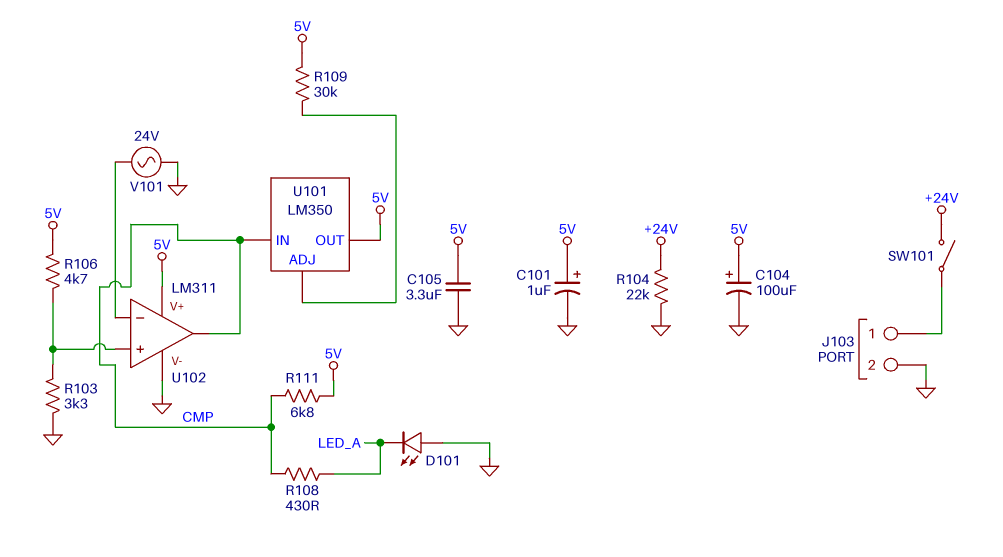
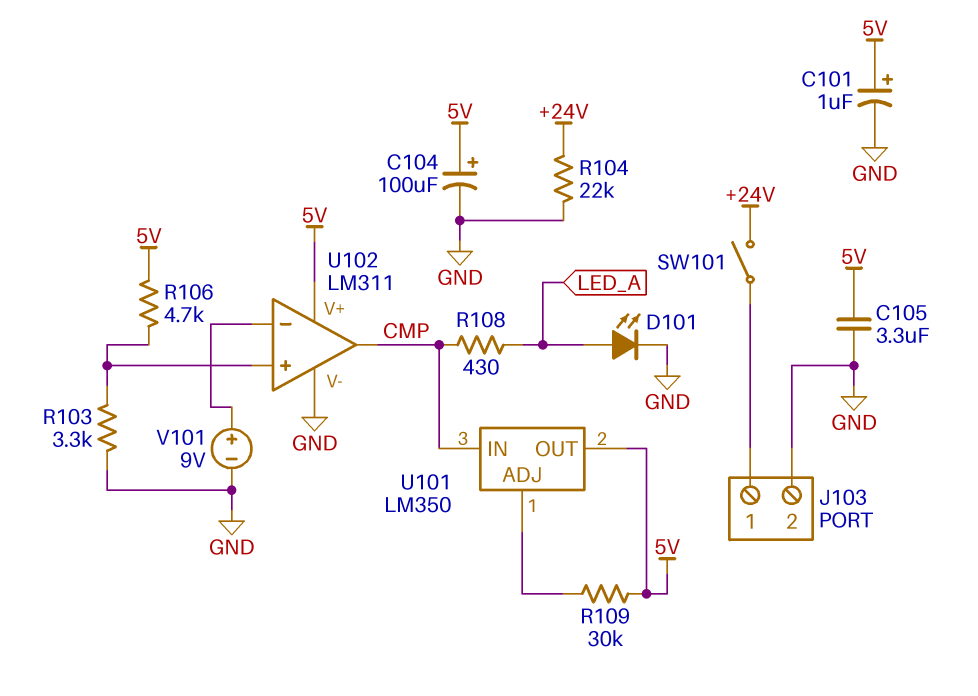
D101: LED (A GND, K LED_A) -> LED (A LED_A, K GND)
R111: 6.8k (5V, CMP) -> none
V101: AC 24V (GND, U102/in-) -> 9V (plus U102/in-, minus GND)

